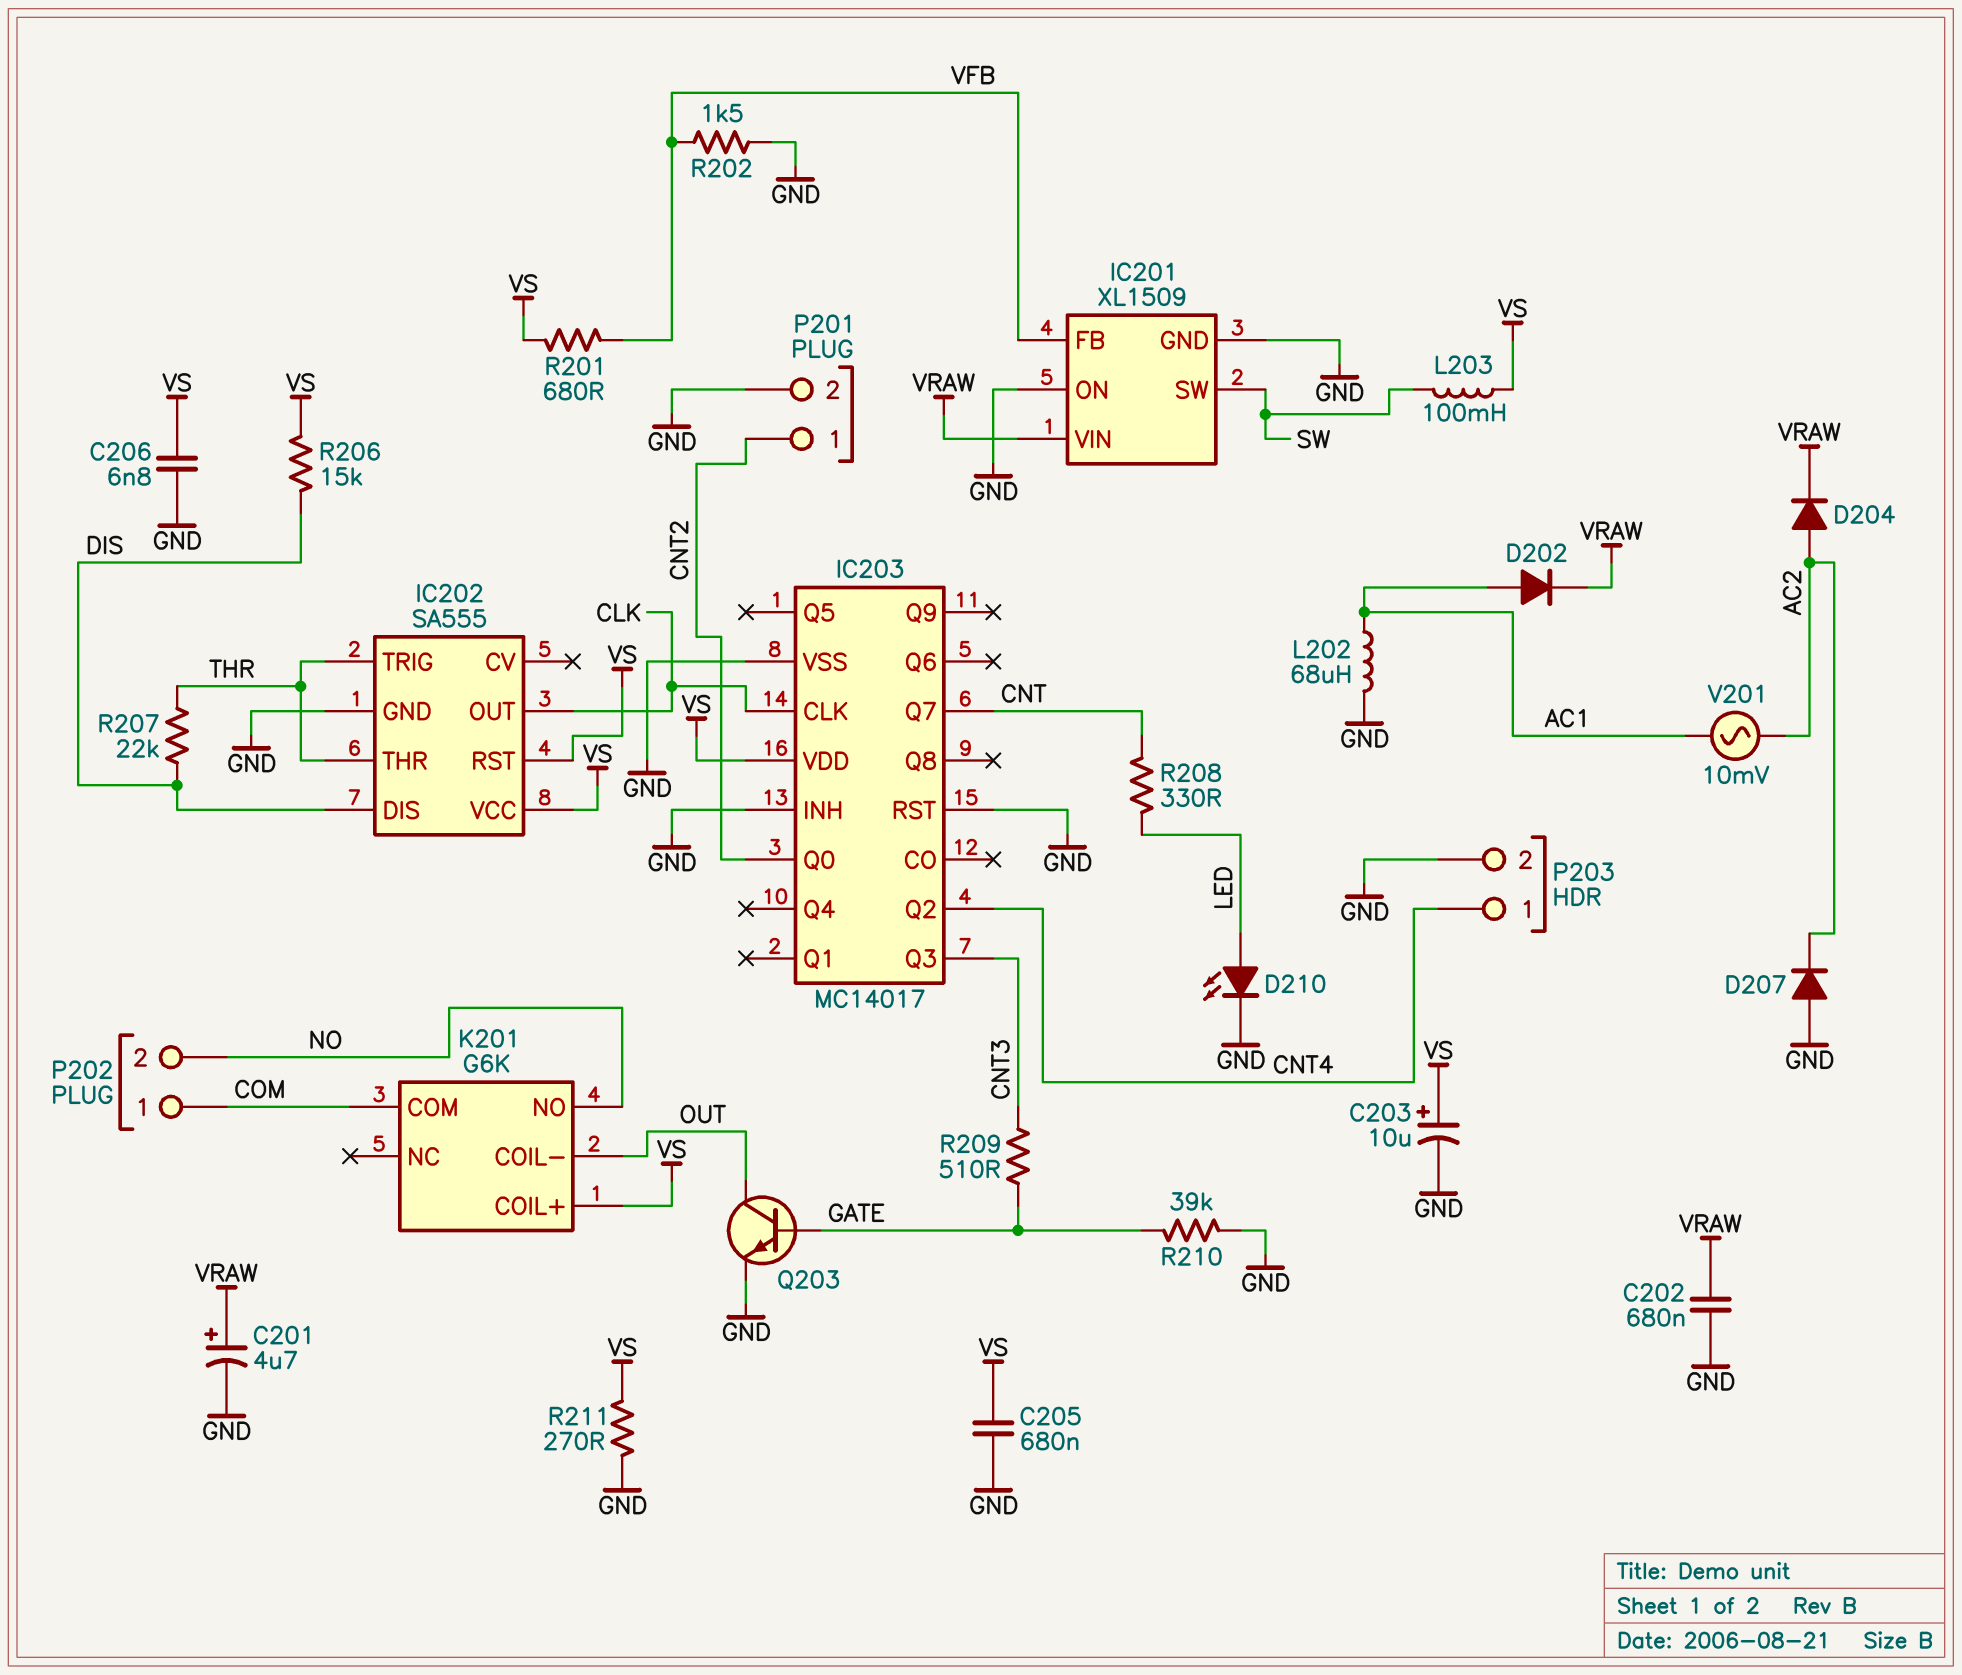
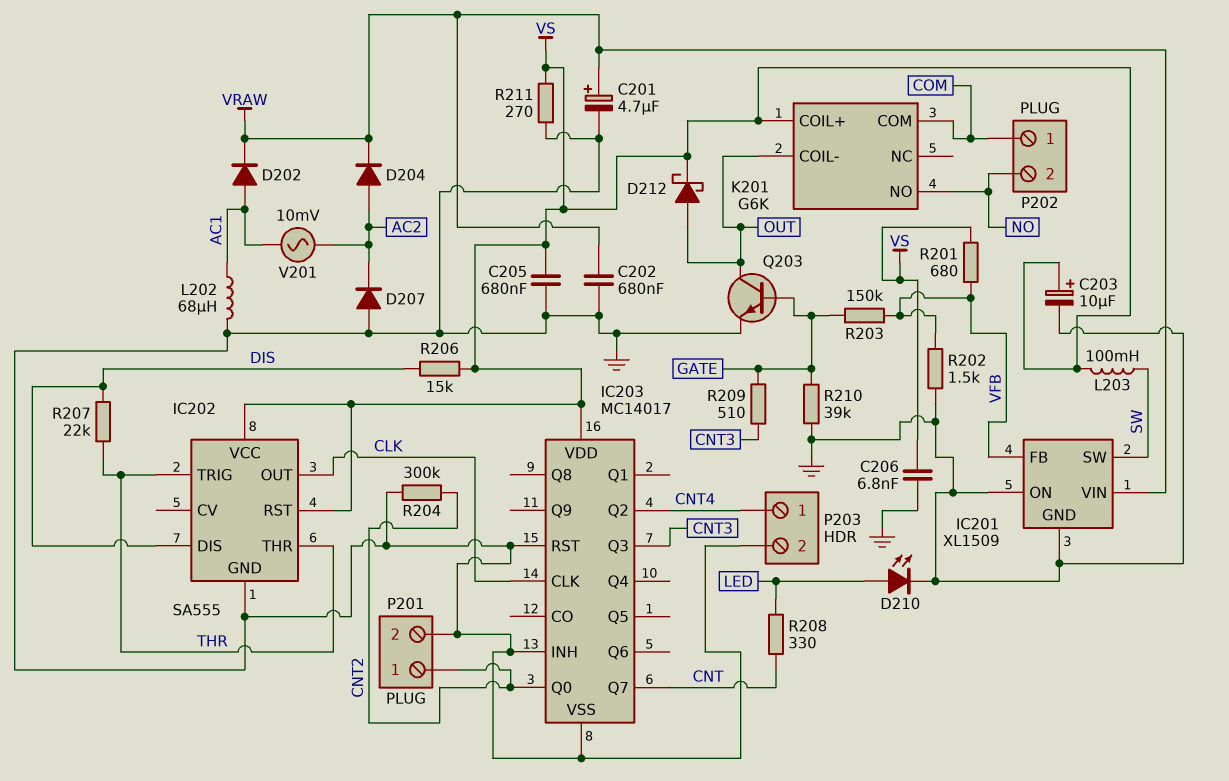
D212: none -> schottky (A OUT, K VS)
R203: none -> 150k (GATE, VFB)
R204: none -> 300k (CNT2, GND)

